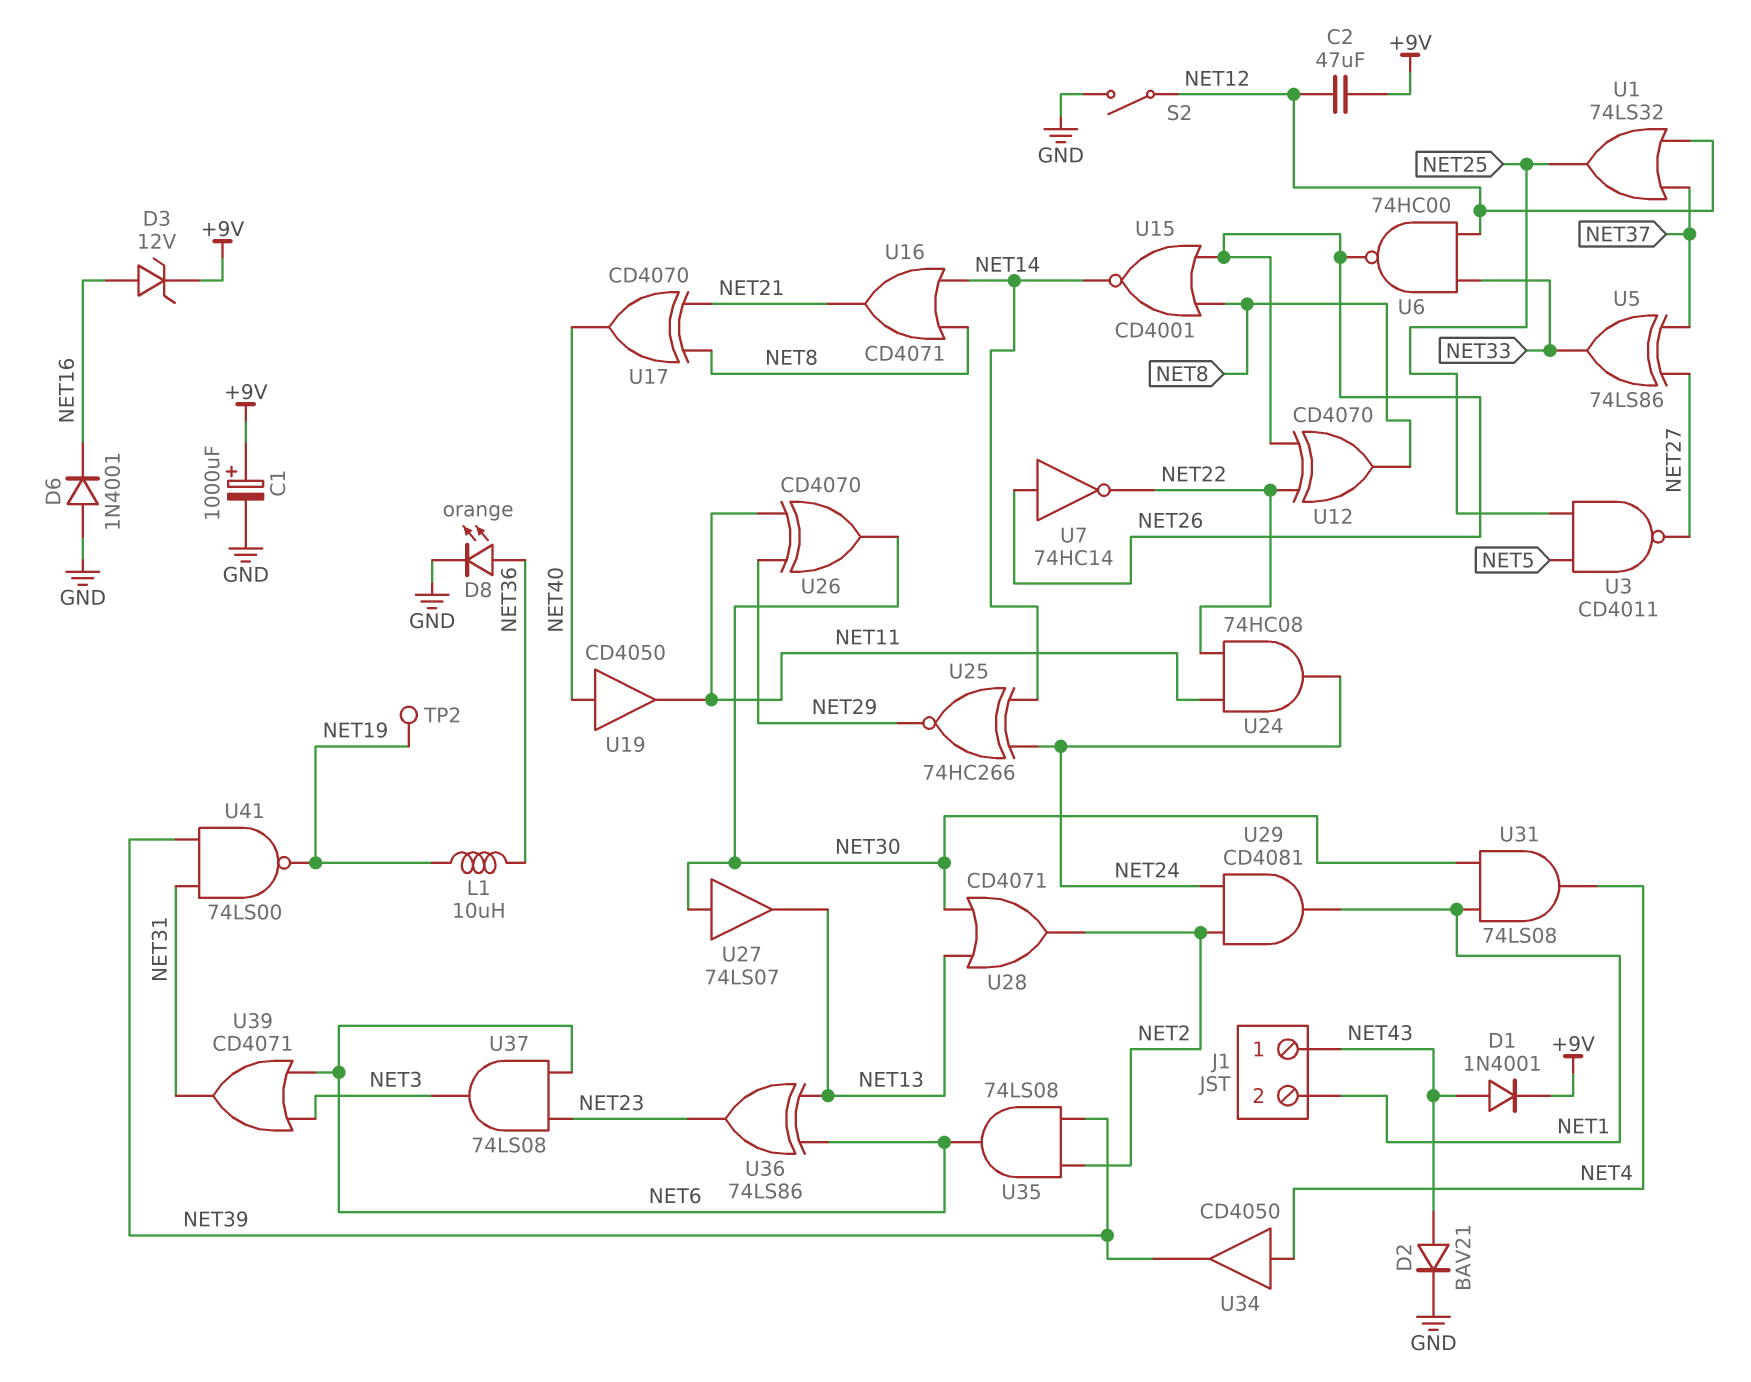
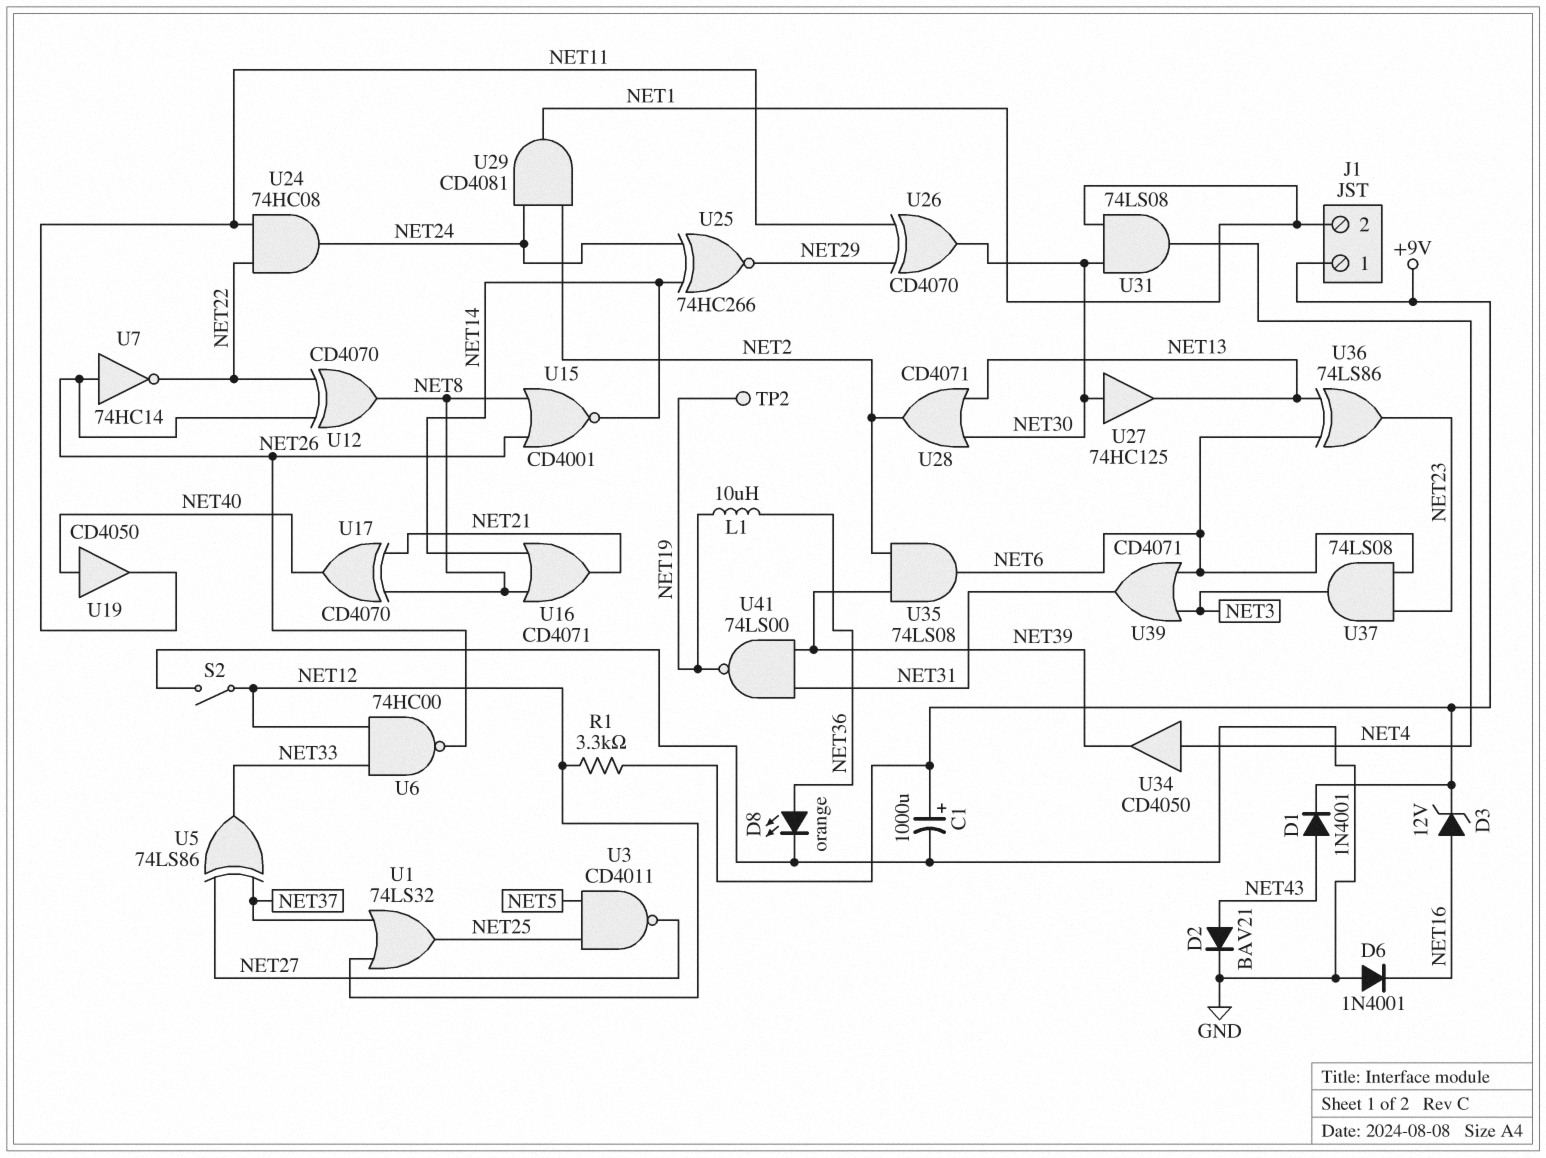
C2: 47uF (+9V, NET12) -> none
J1 pin 1: NET43 -> +9V
R1: none -> 3.3k (+9V, NET12)
U27: buffer 74LS07 (in NET30, out NET13) -> buffer 74HC125 (in NET30, out NET13)

